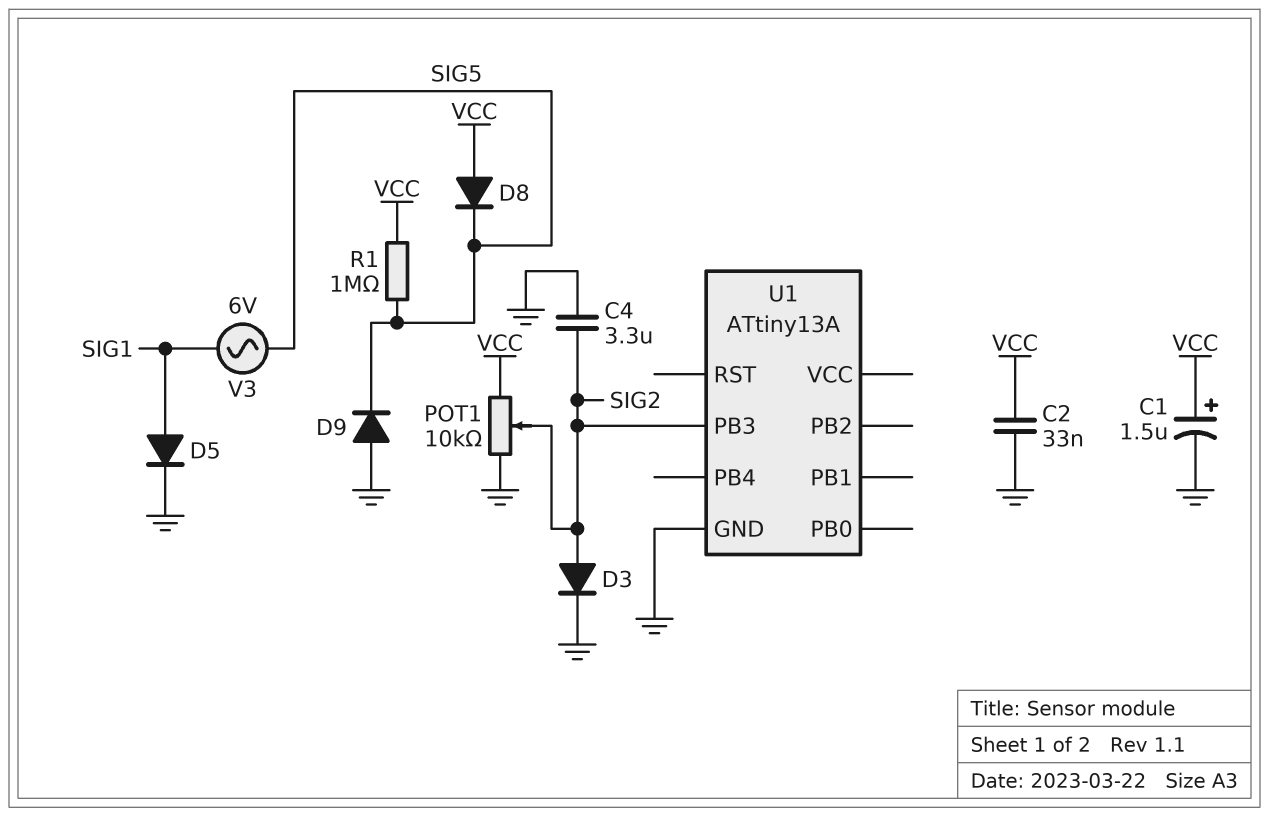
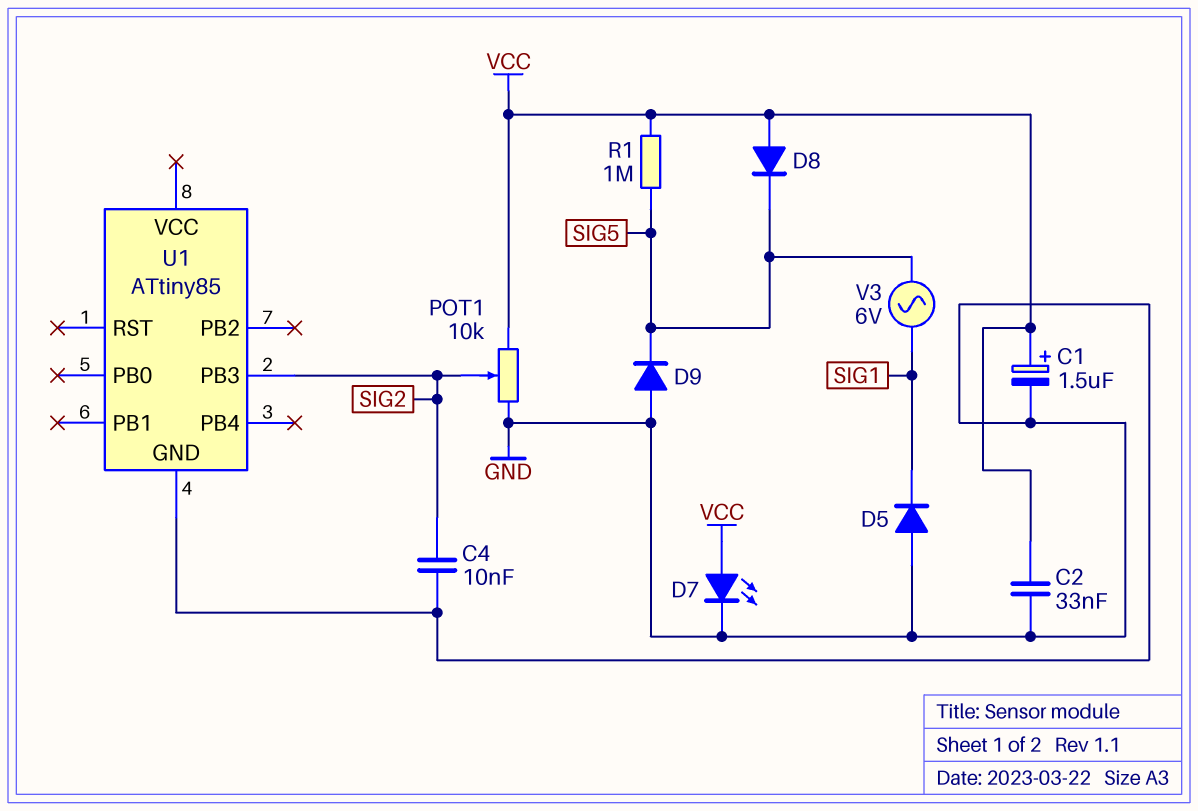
C4: 3.3uF (GND, SIG2) -> 10nF (GND, SIG2)
D3: diode (A SIG2, K GND) -> none
D5: diode (A SIG1, K GND) -> diode (A GND, K SIG1)
D7: none -> LED (A VCC, K GND)
U1: ATtiny13A -> ATtiny85

